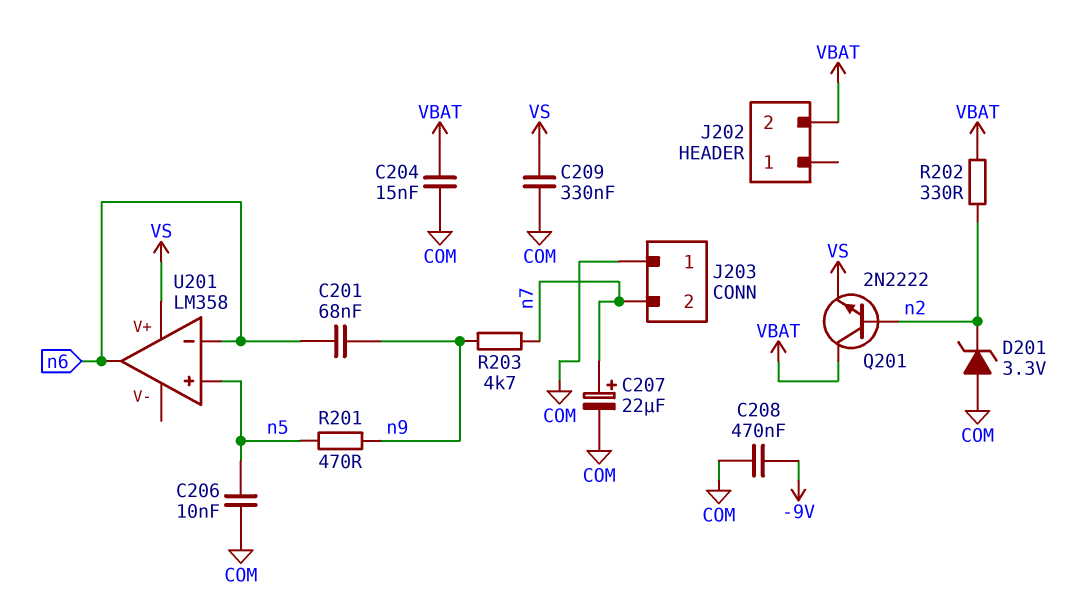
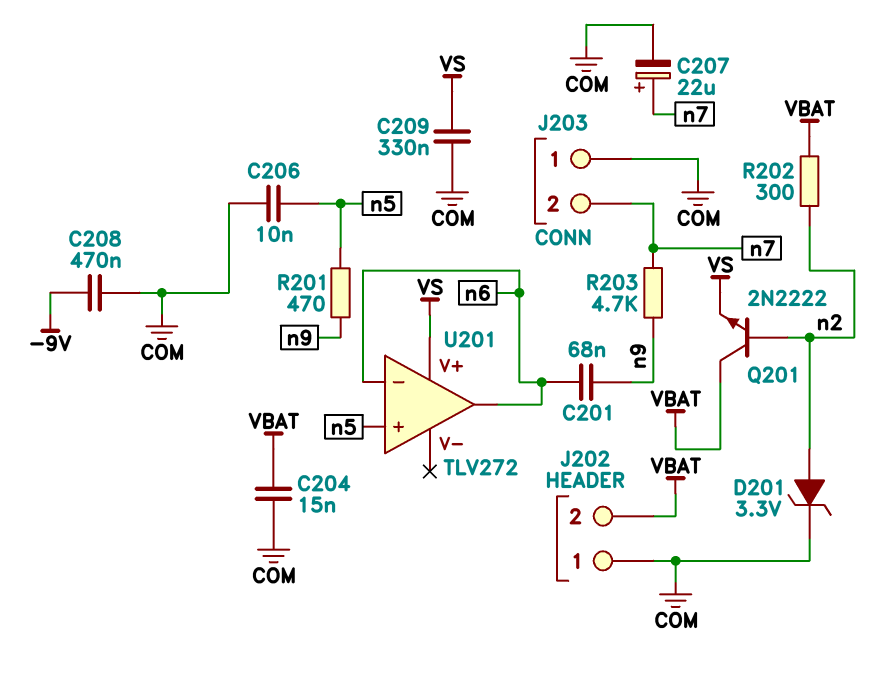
D201: zener 3.3V (A COM, K n2) -> zener 3.3V (A n2, K COM)
J202 pin 1: none -> COM
R202: 330 (VBAT, n2) -> 300 (VBAT, n2)
U201: LM358 -> TLV272

